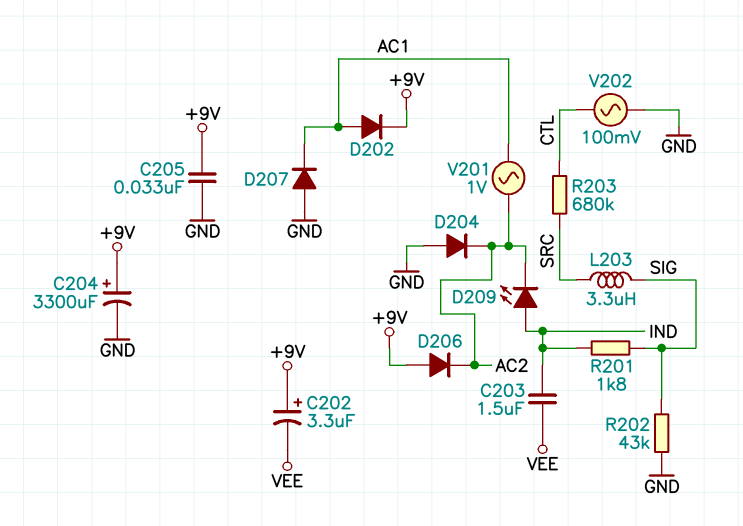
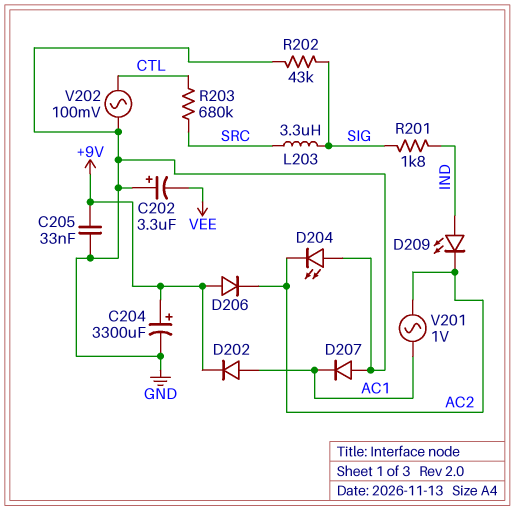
C202: 3.3uF (plus +9V, minus VEE) -> 3.3uF (plus GND, minus VEE)
C203: 1.5uF (IND, VEE) -> none
D204: diode (A GND, K AC2) -> LED (A GND, K AC2)

